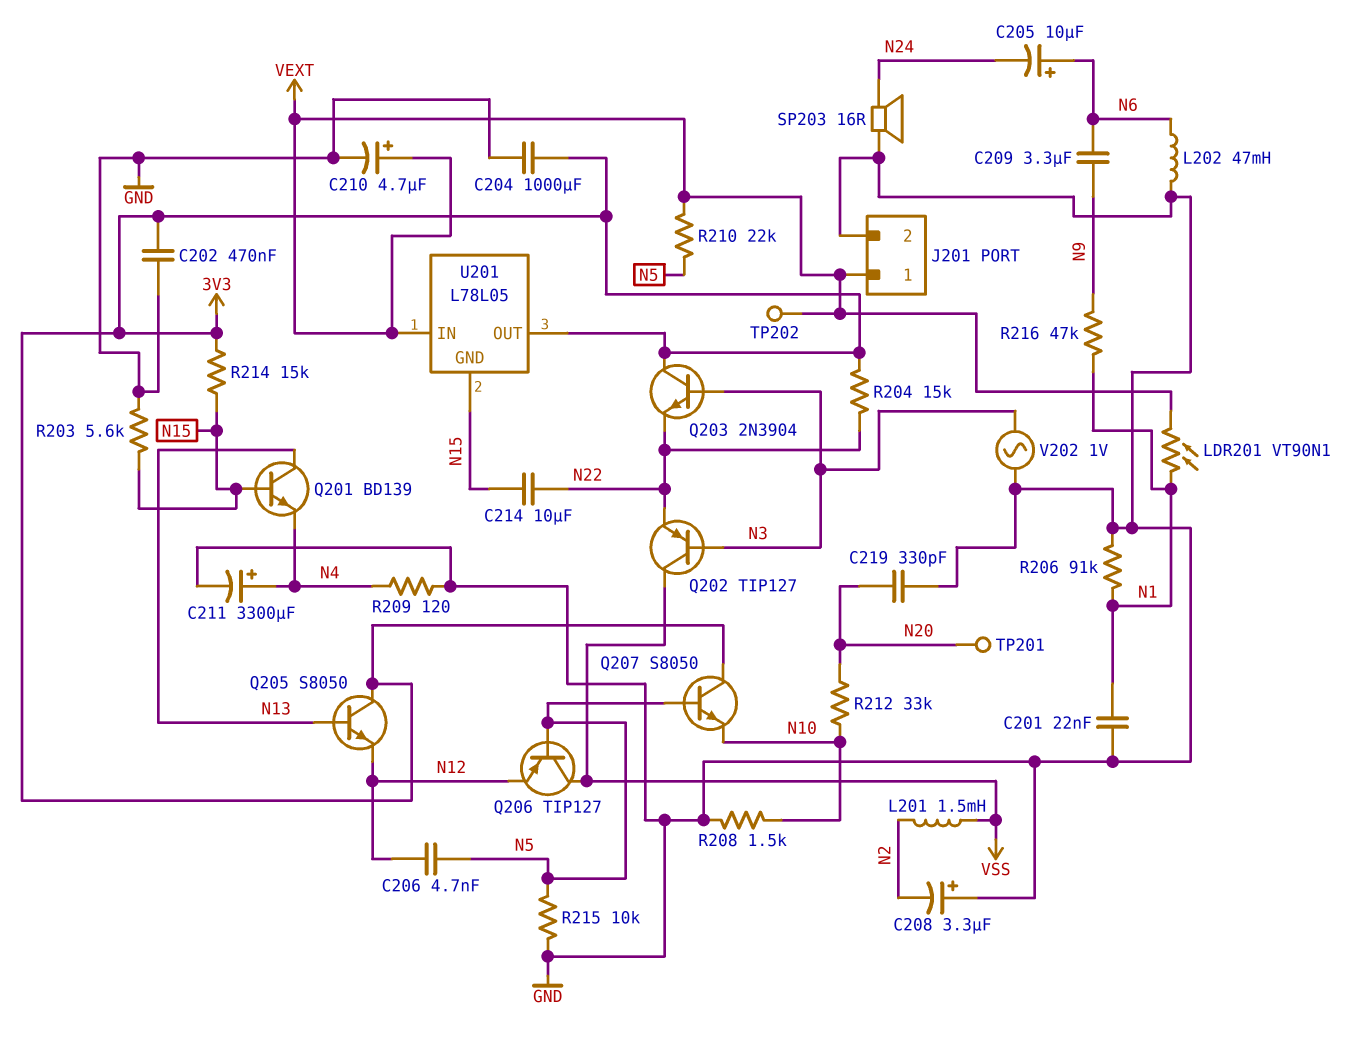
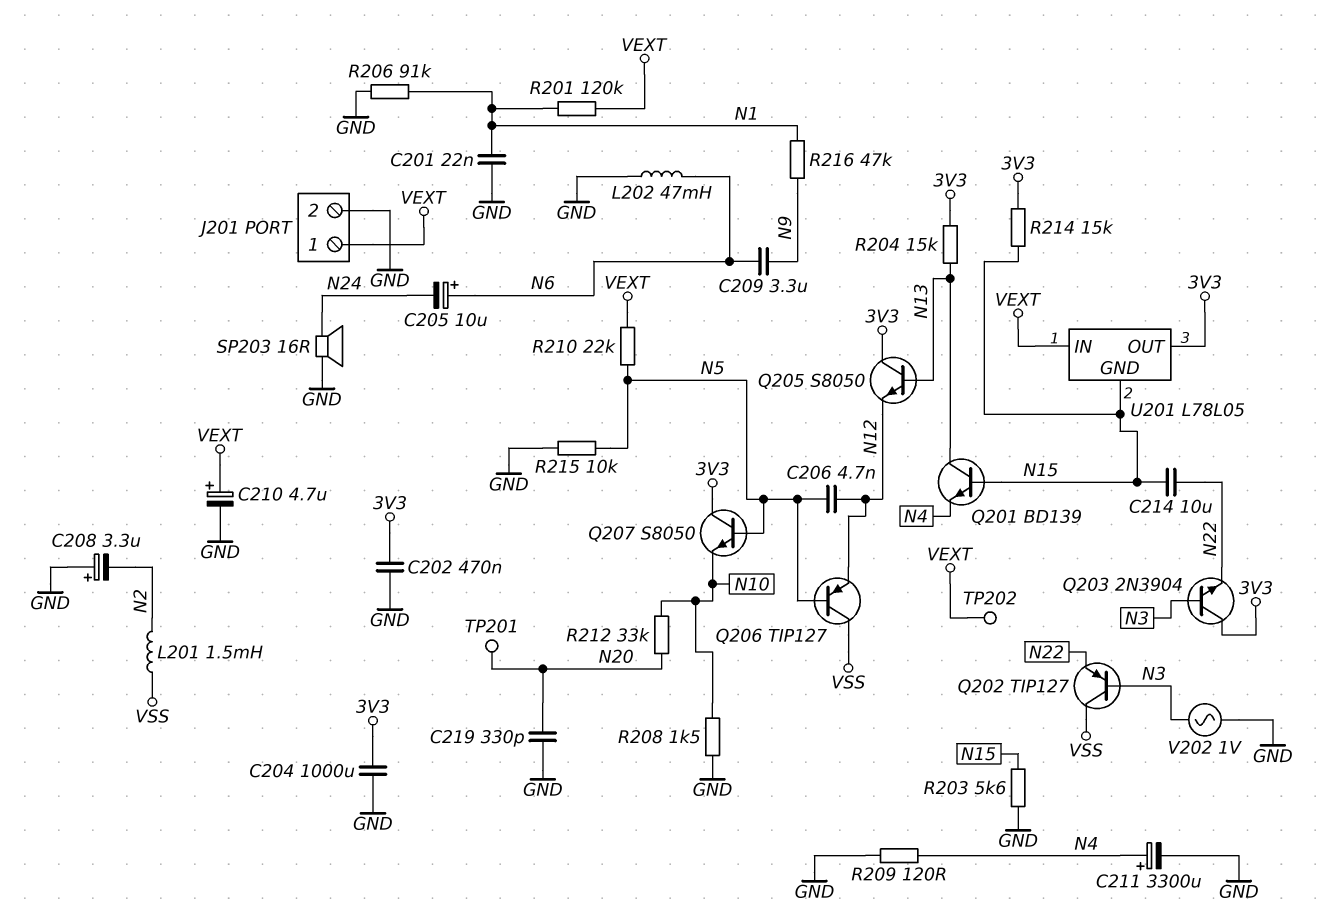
LDR201: VT90N1 (N1, VEXT) -> none
R201: none -> 120k (N1, VEXT)
R204: 15k (3V3, N22) -> 15k (3V3, N13)

